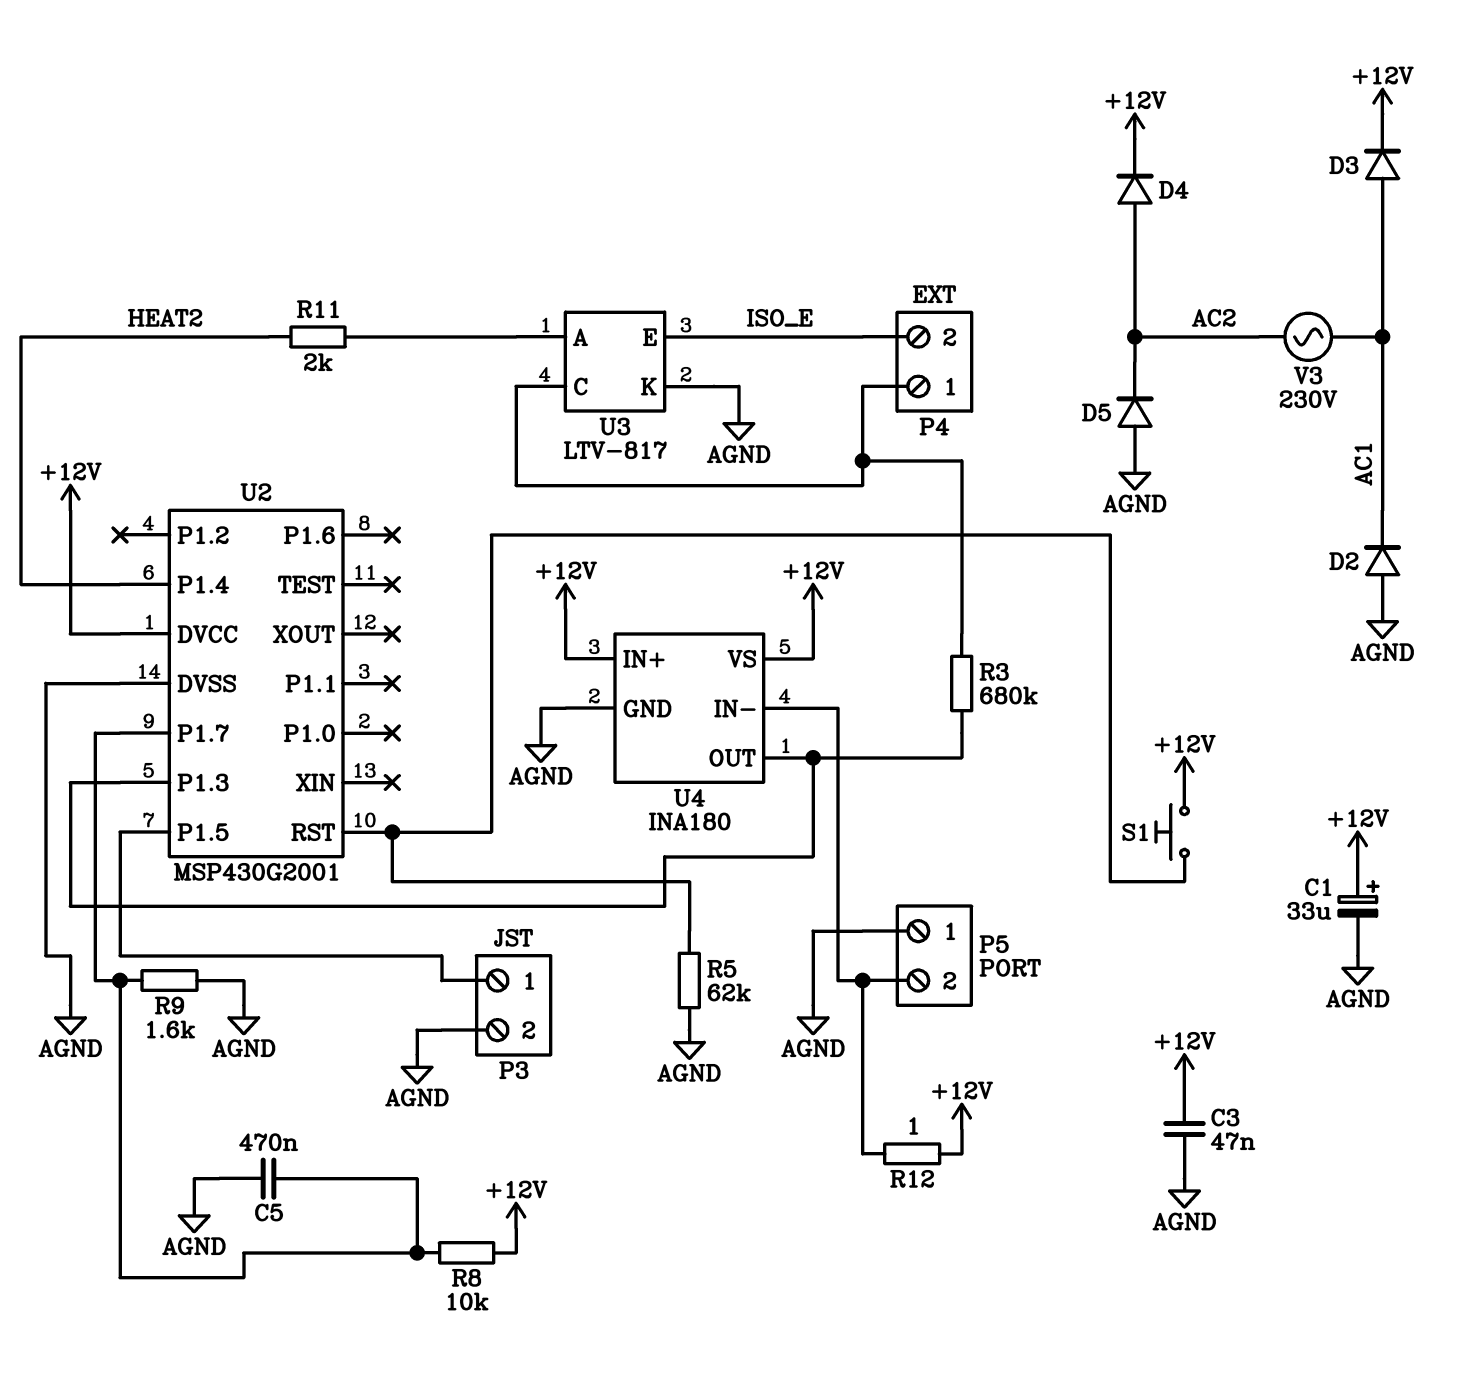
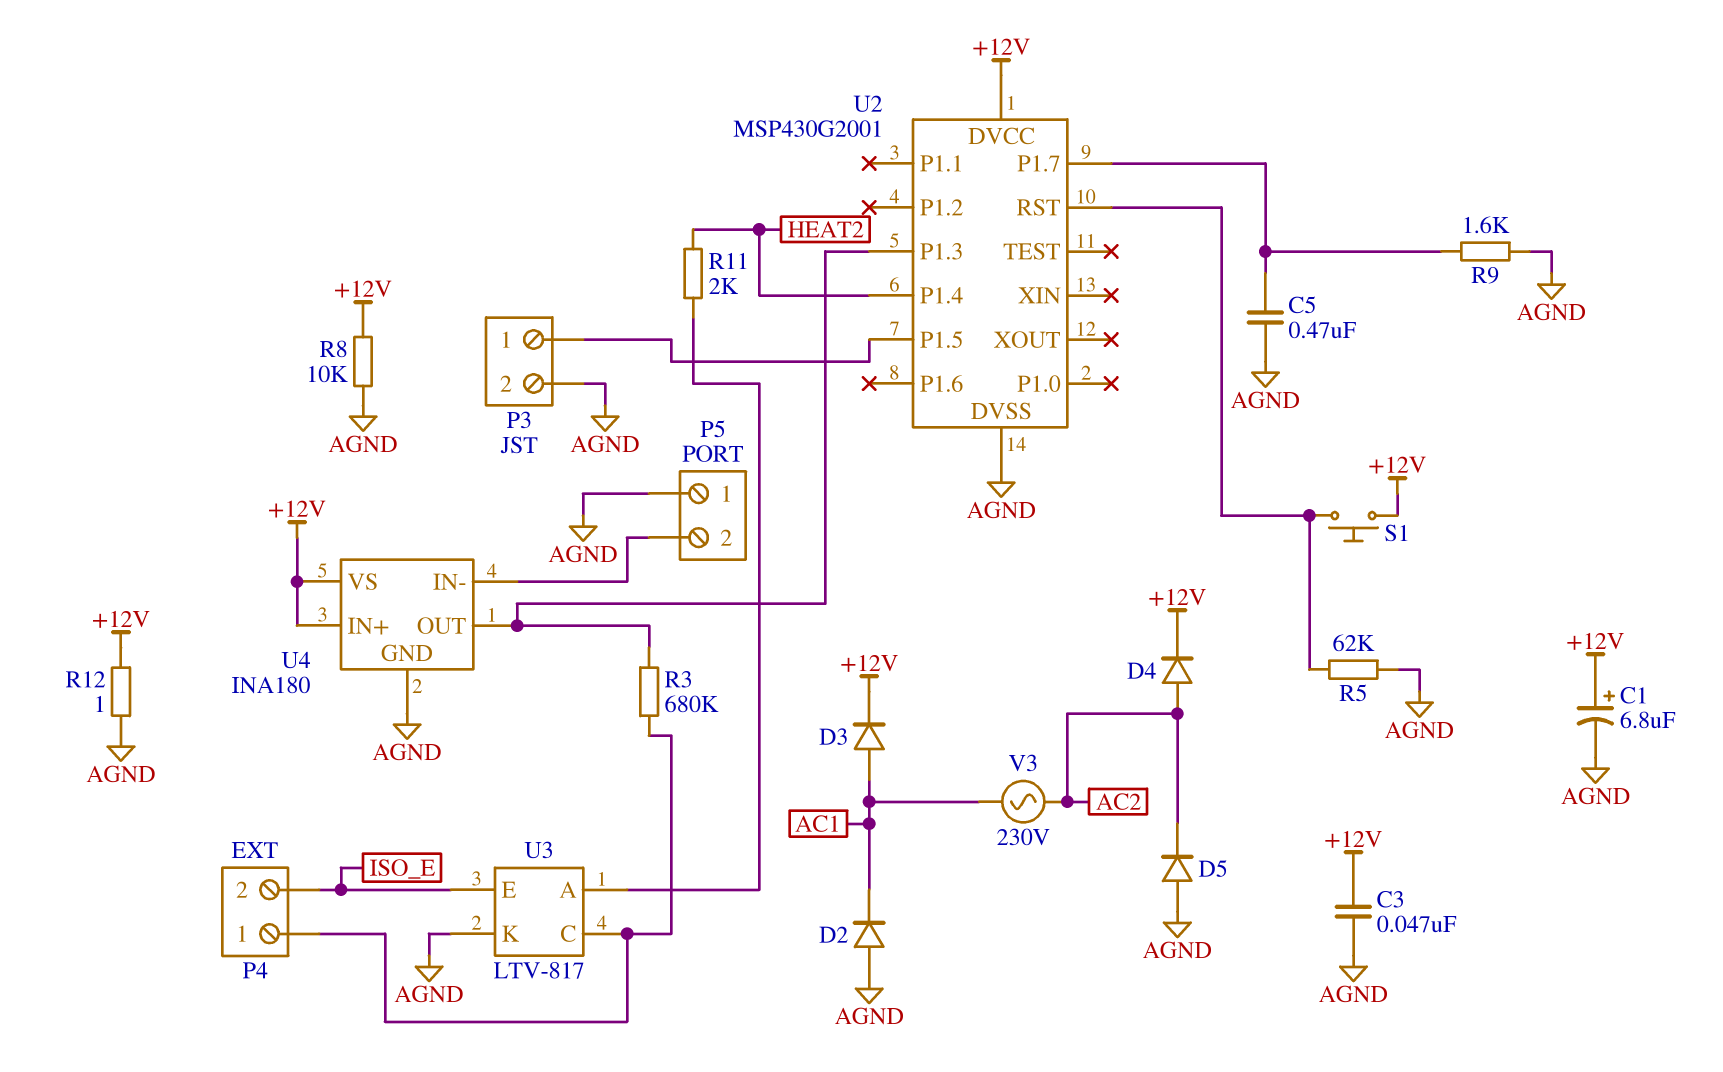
C1: 33uF (plus +12V, minus AGND) -> 6.8uF (plus +12V, minus AGND)
R8: 10k (+12V, U2/P1.7) -> 10k (+12V, AGND)
R12: 1 (+12V, P5/2) -> 1 (+12V, AGND)

